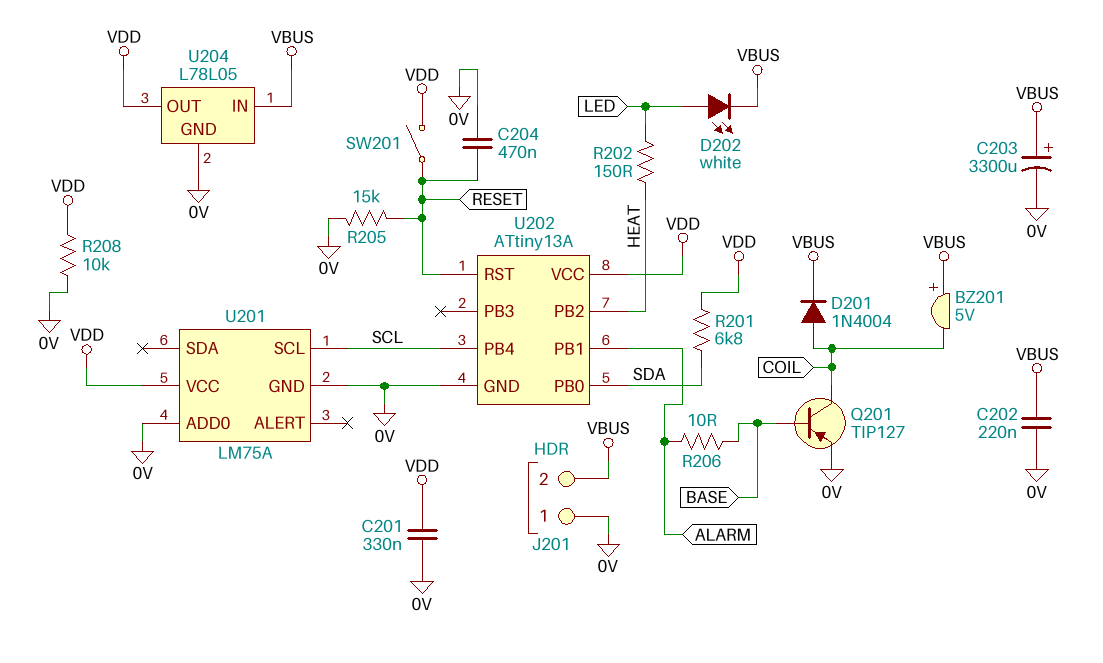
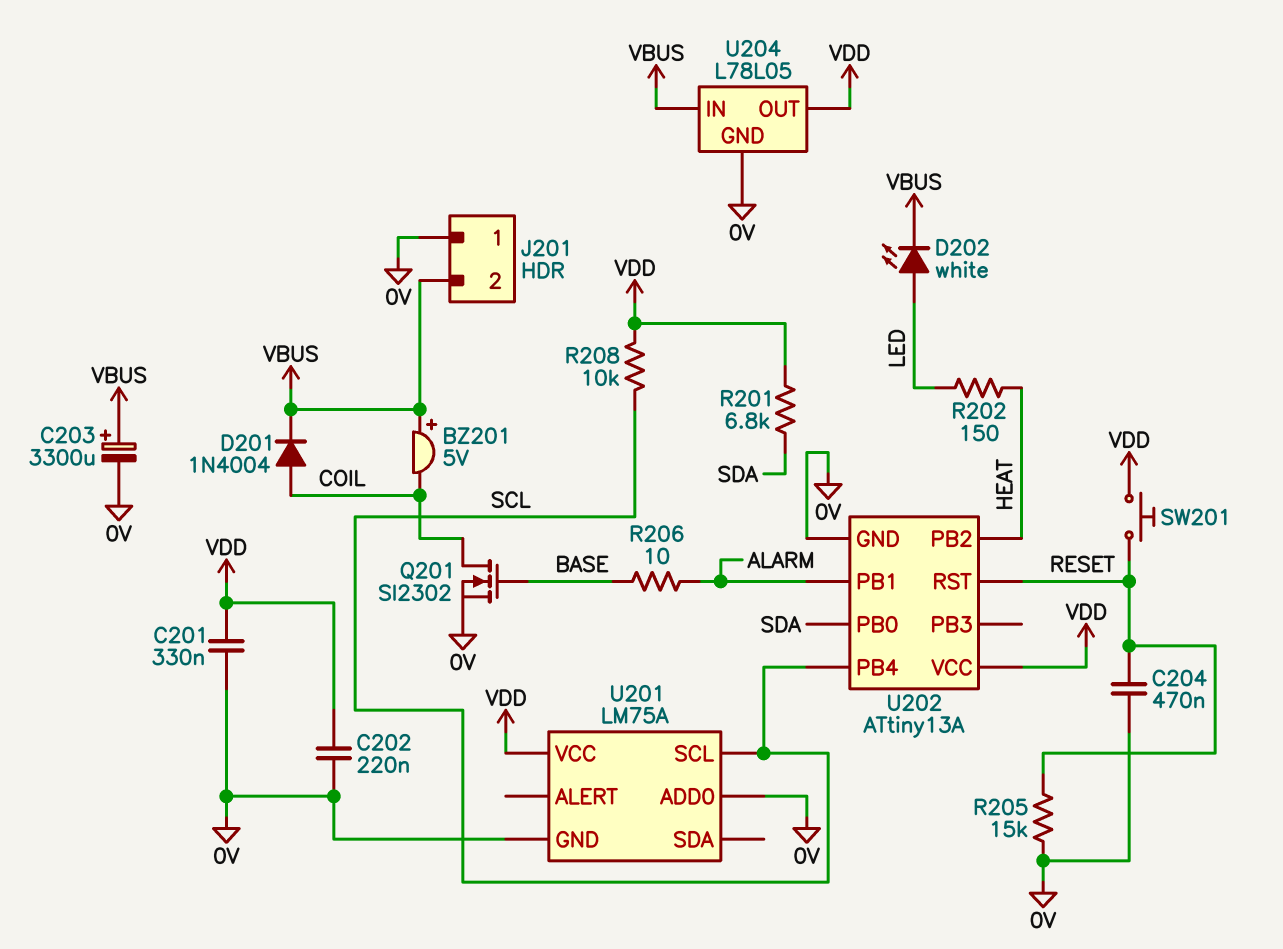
C202: 220nF (0V, VBUS) -> 220nF (0V, VDD)
Q201: PNP TIP127 (B BASE, C COIL, E 0V) -> NMOS SI2302 (G BASE, D COIL, S 0V)
R208: 10k (0V, VDD) -> 10k (SCL, VDD)
SW201: switch (RESET, VDD) -> button (RESET, VDD)

